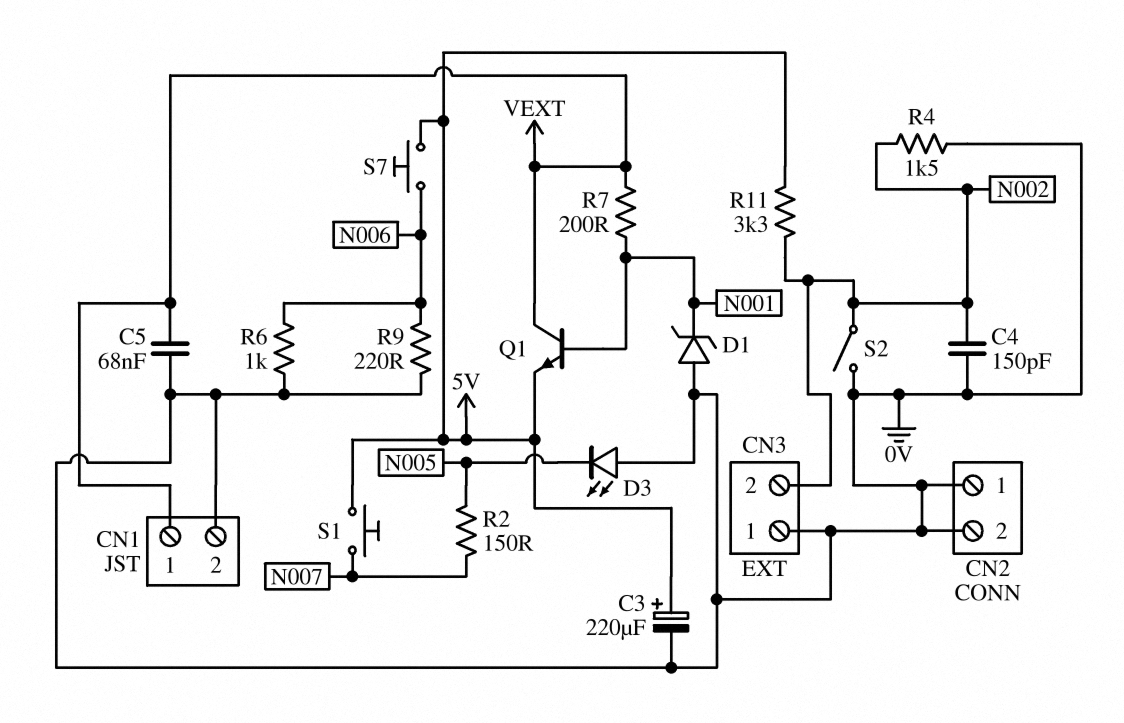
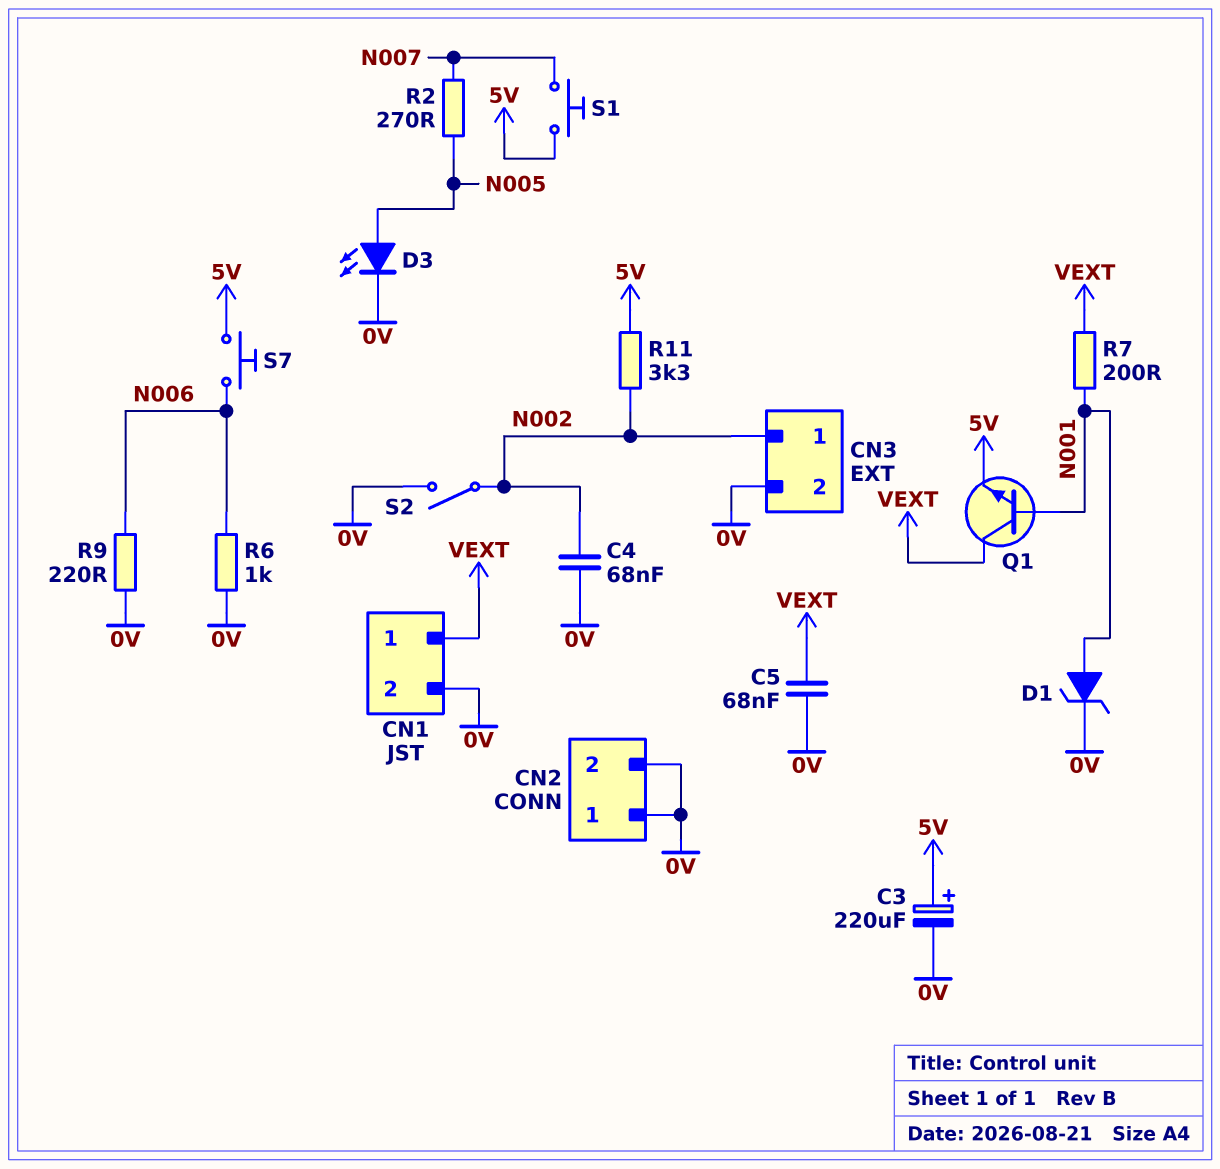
C4: 150pF (0V, N002) -> 68nF (0V, N002)
CN3 pin 1: 0V -> N002
CN3 pin 2: N002 -> 0V
D1: zener (A 0V, K N001) -> zener (A N001, K 0V)
D3: LED (A 0V, K N005) -> LED (A N005, K 0V)
R2: 150 (N005, N007) -> 270 (N005, N007)
R4: 1.5k (0V, N002) -> none

